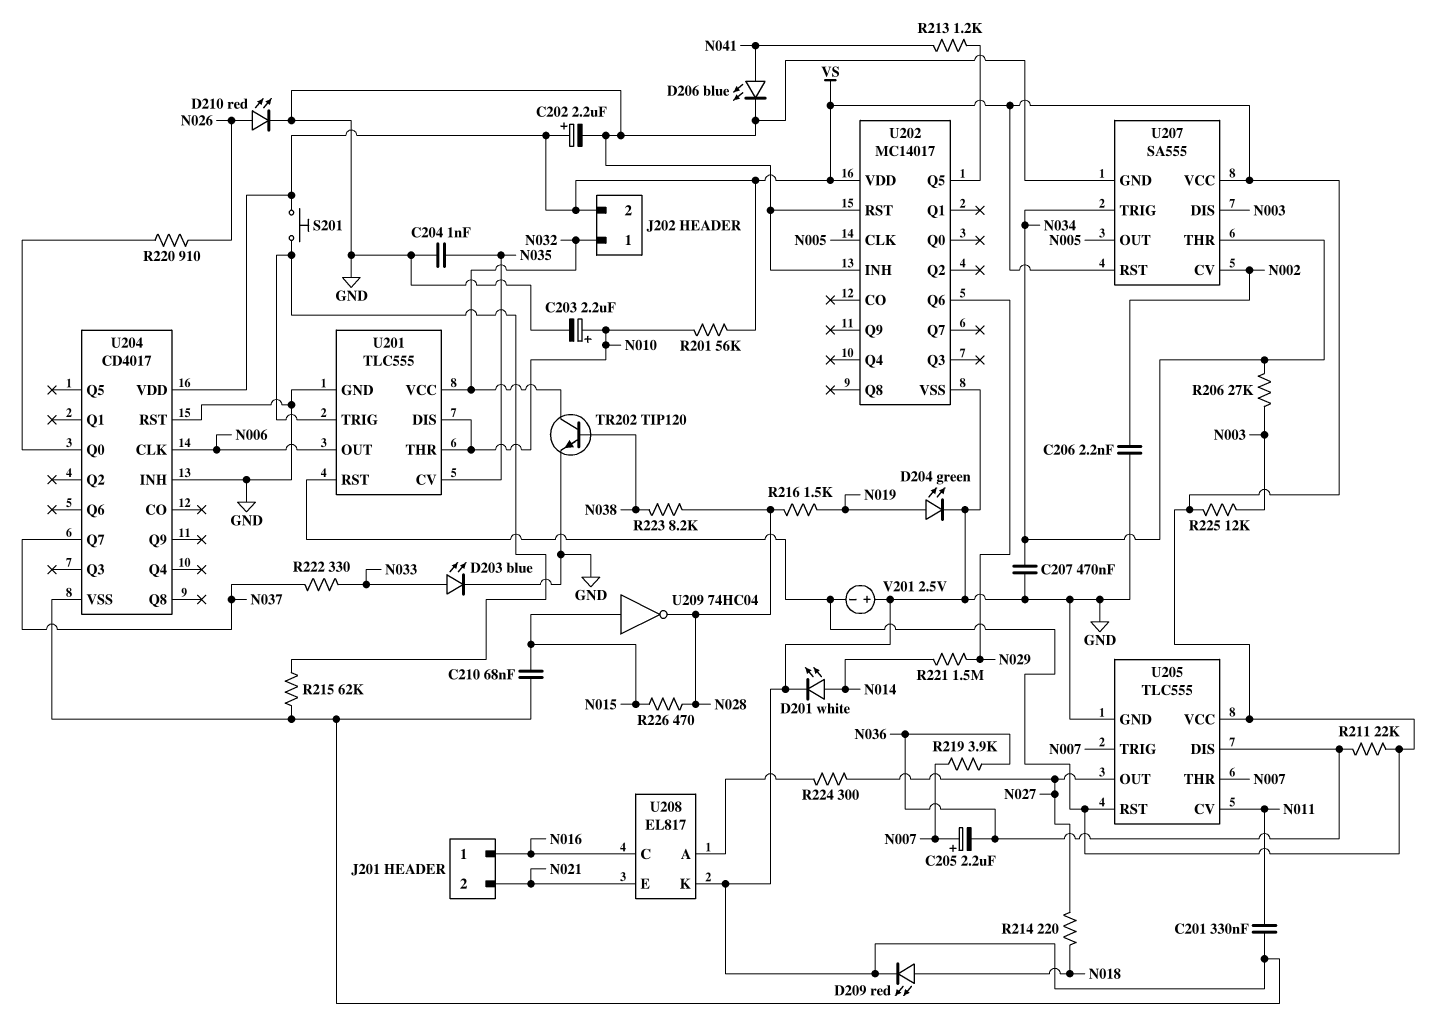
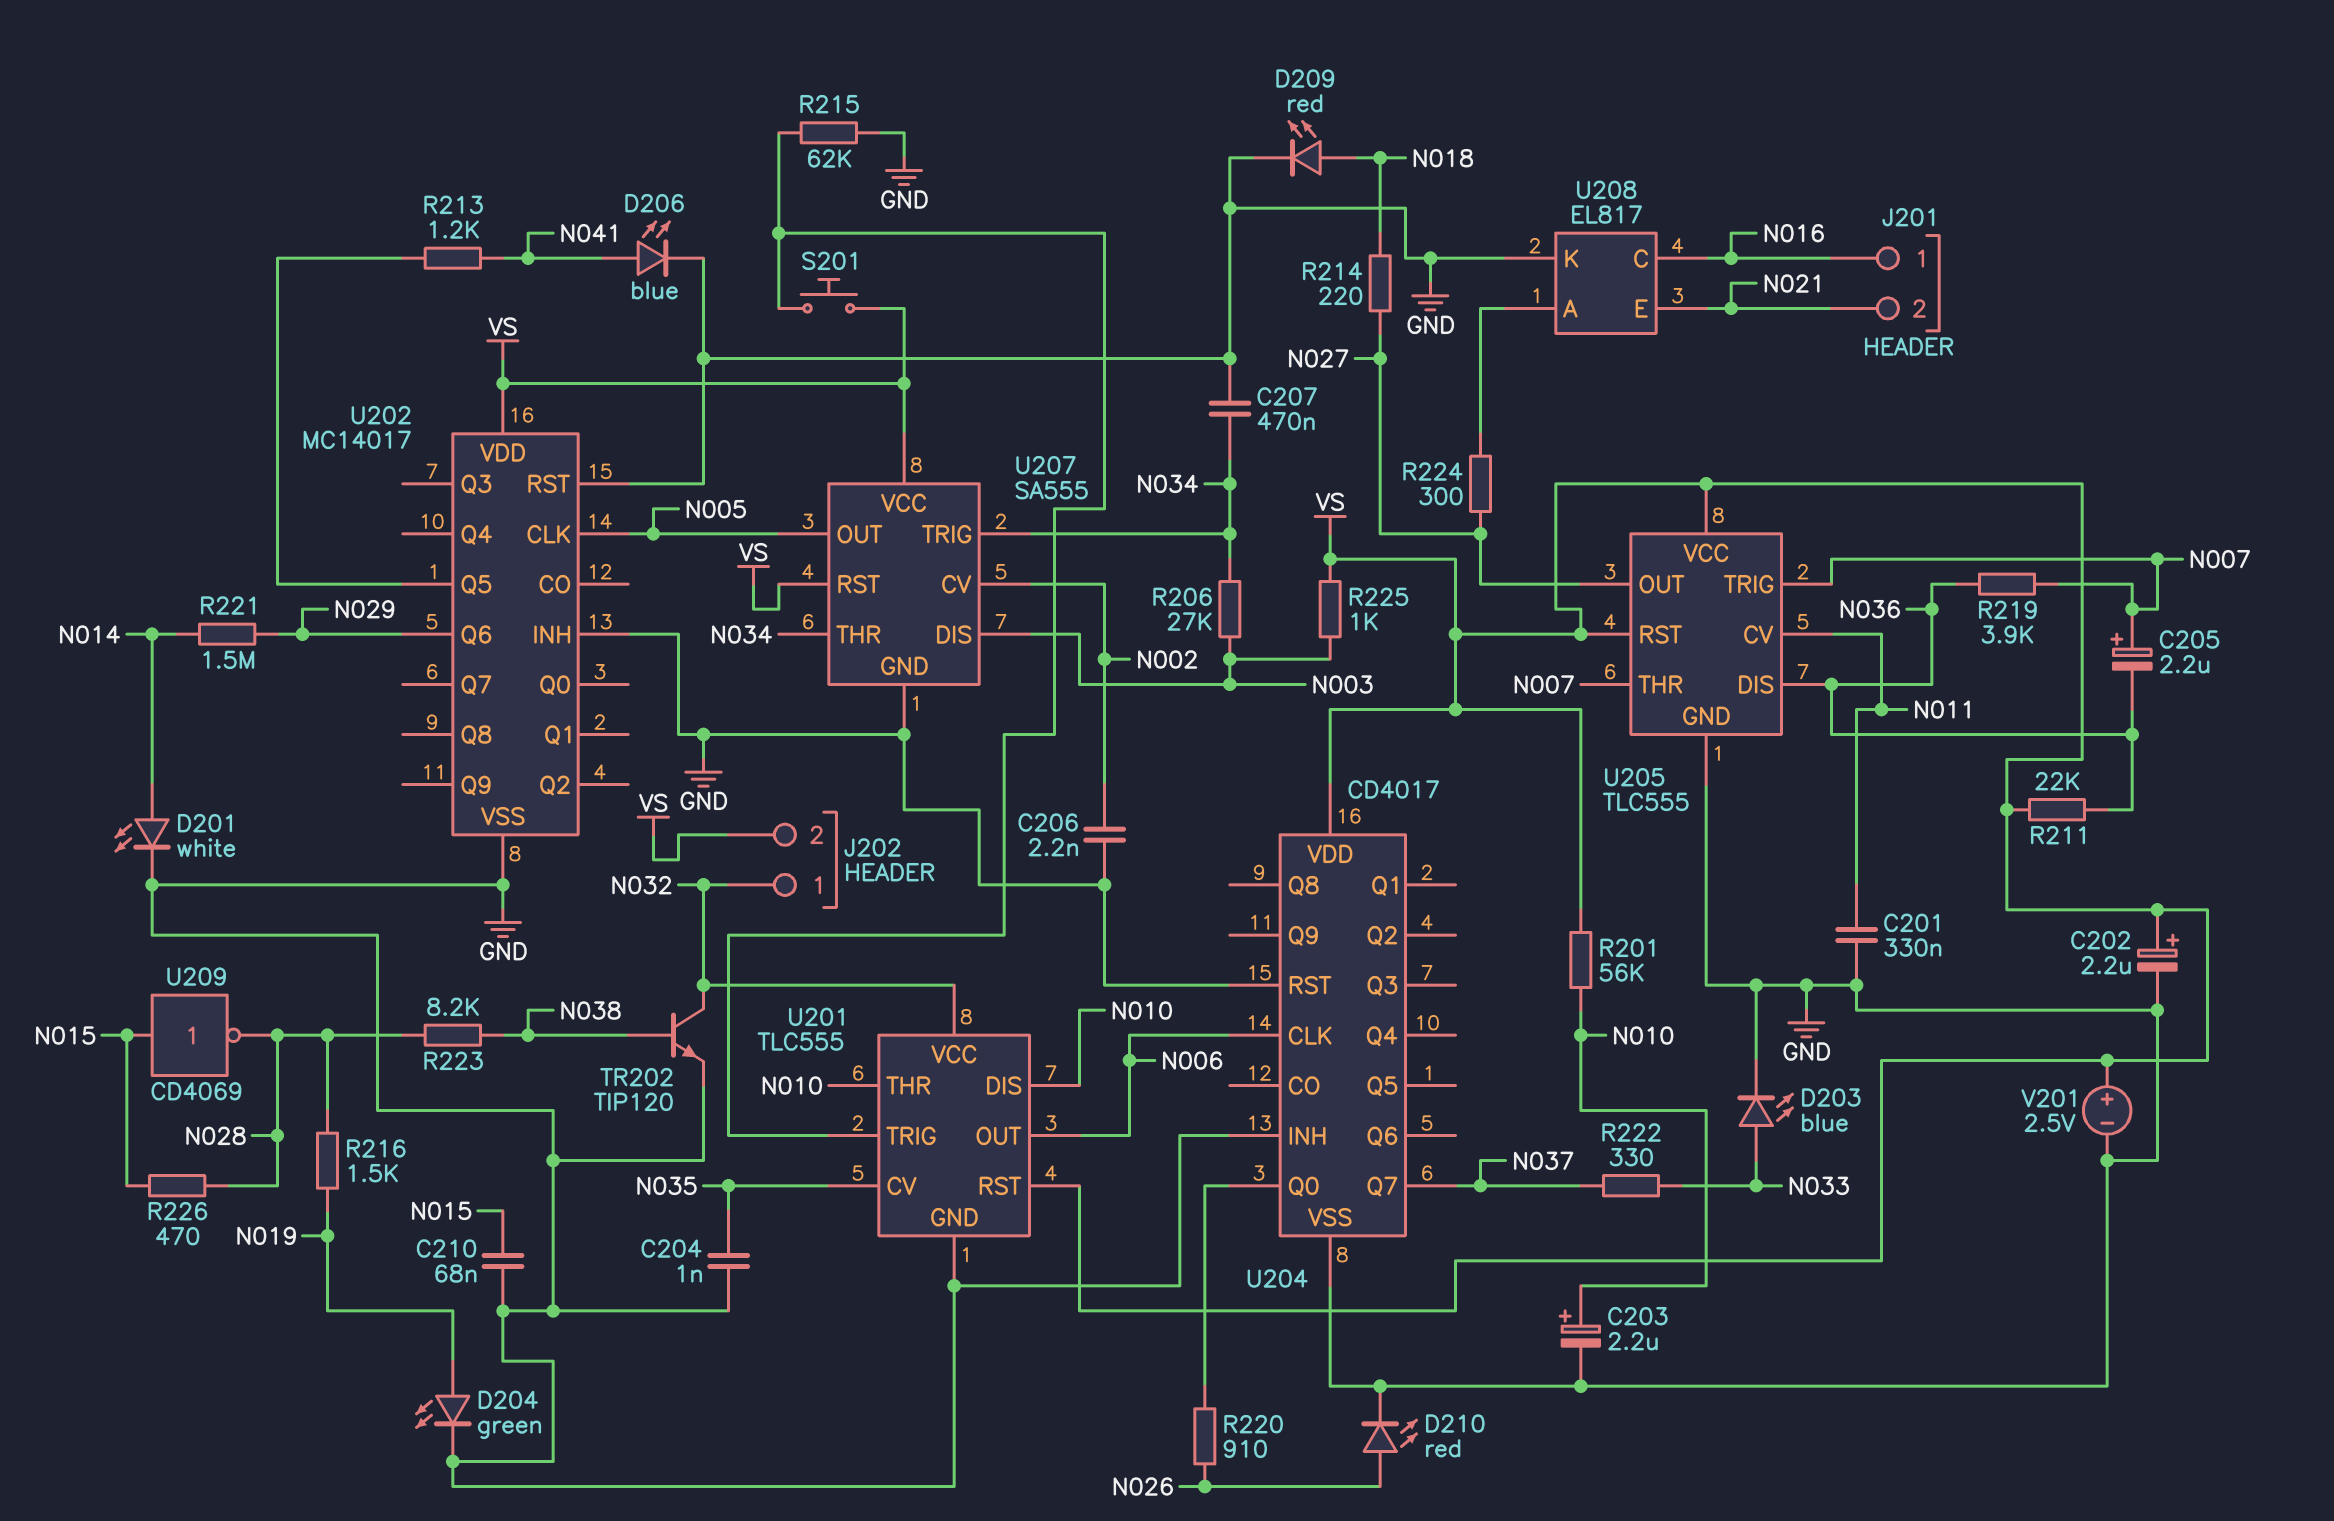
R225: 12k (N003, VS) -> 1k (N003, VS)
U209: NOT 74HC04 (in N015, out N028) -> NOT CD4069 (in N015, out N028)
V201: 2.5V (plus GND, minus VS) -> 2.5V (plus VS, minus GND)

